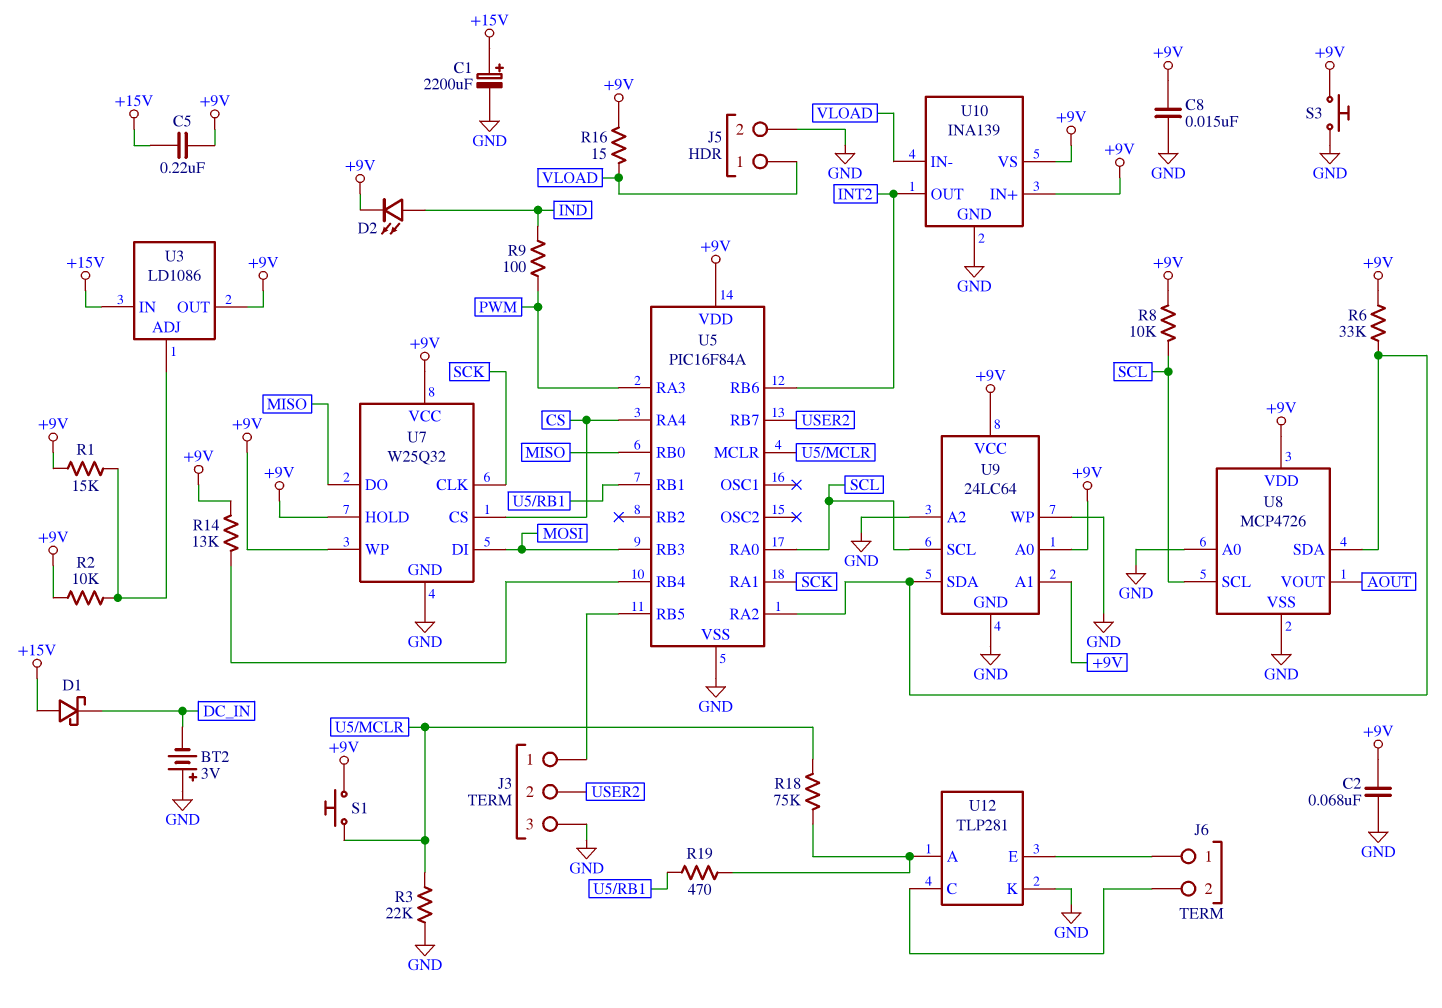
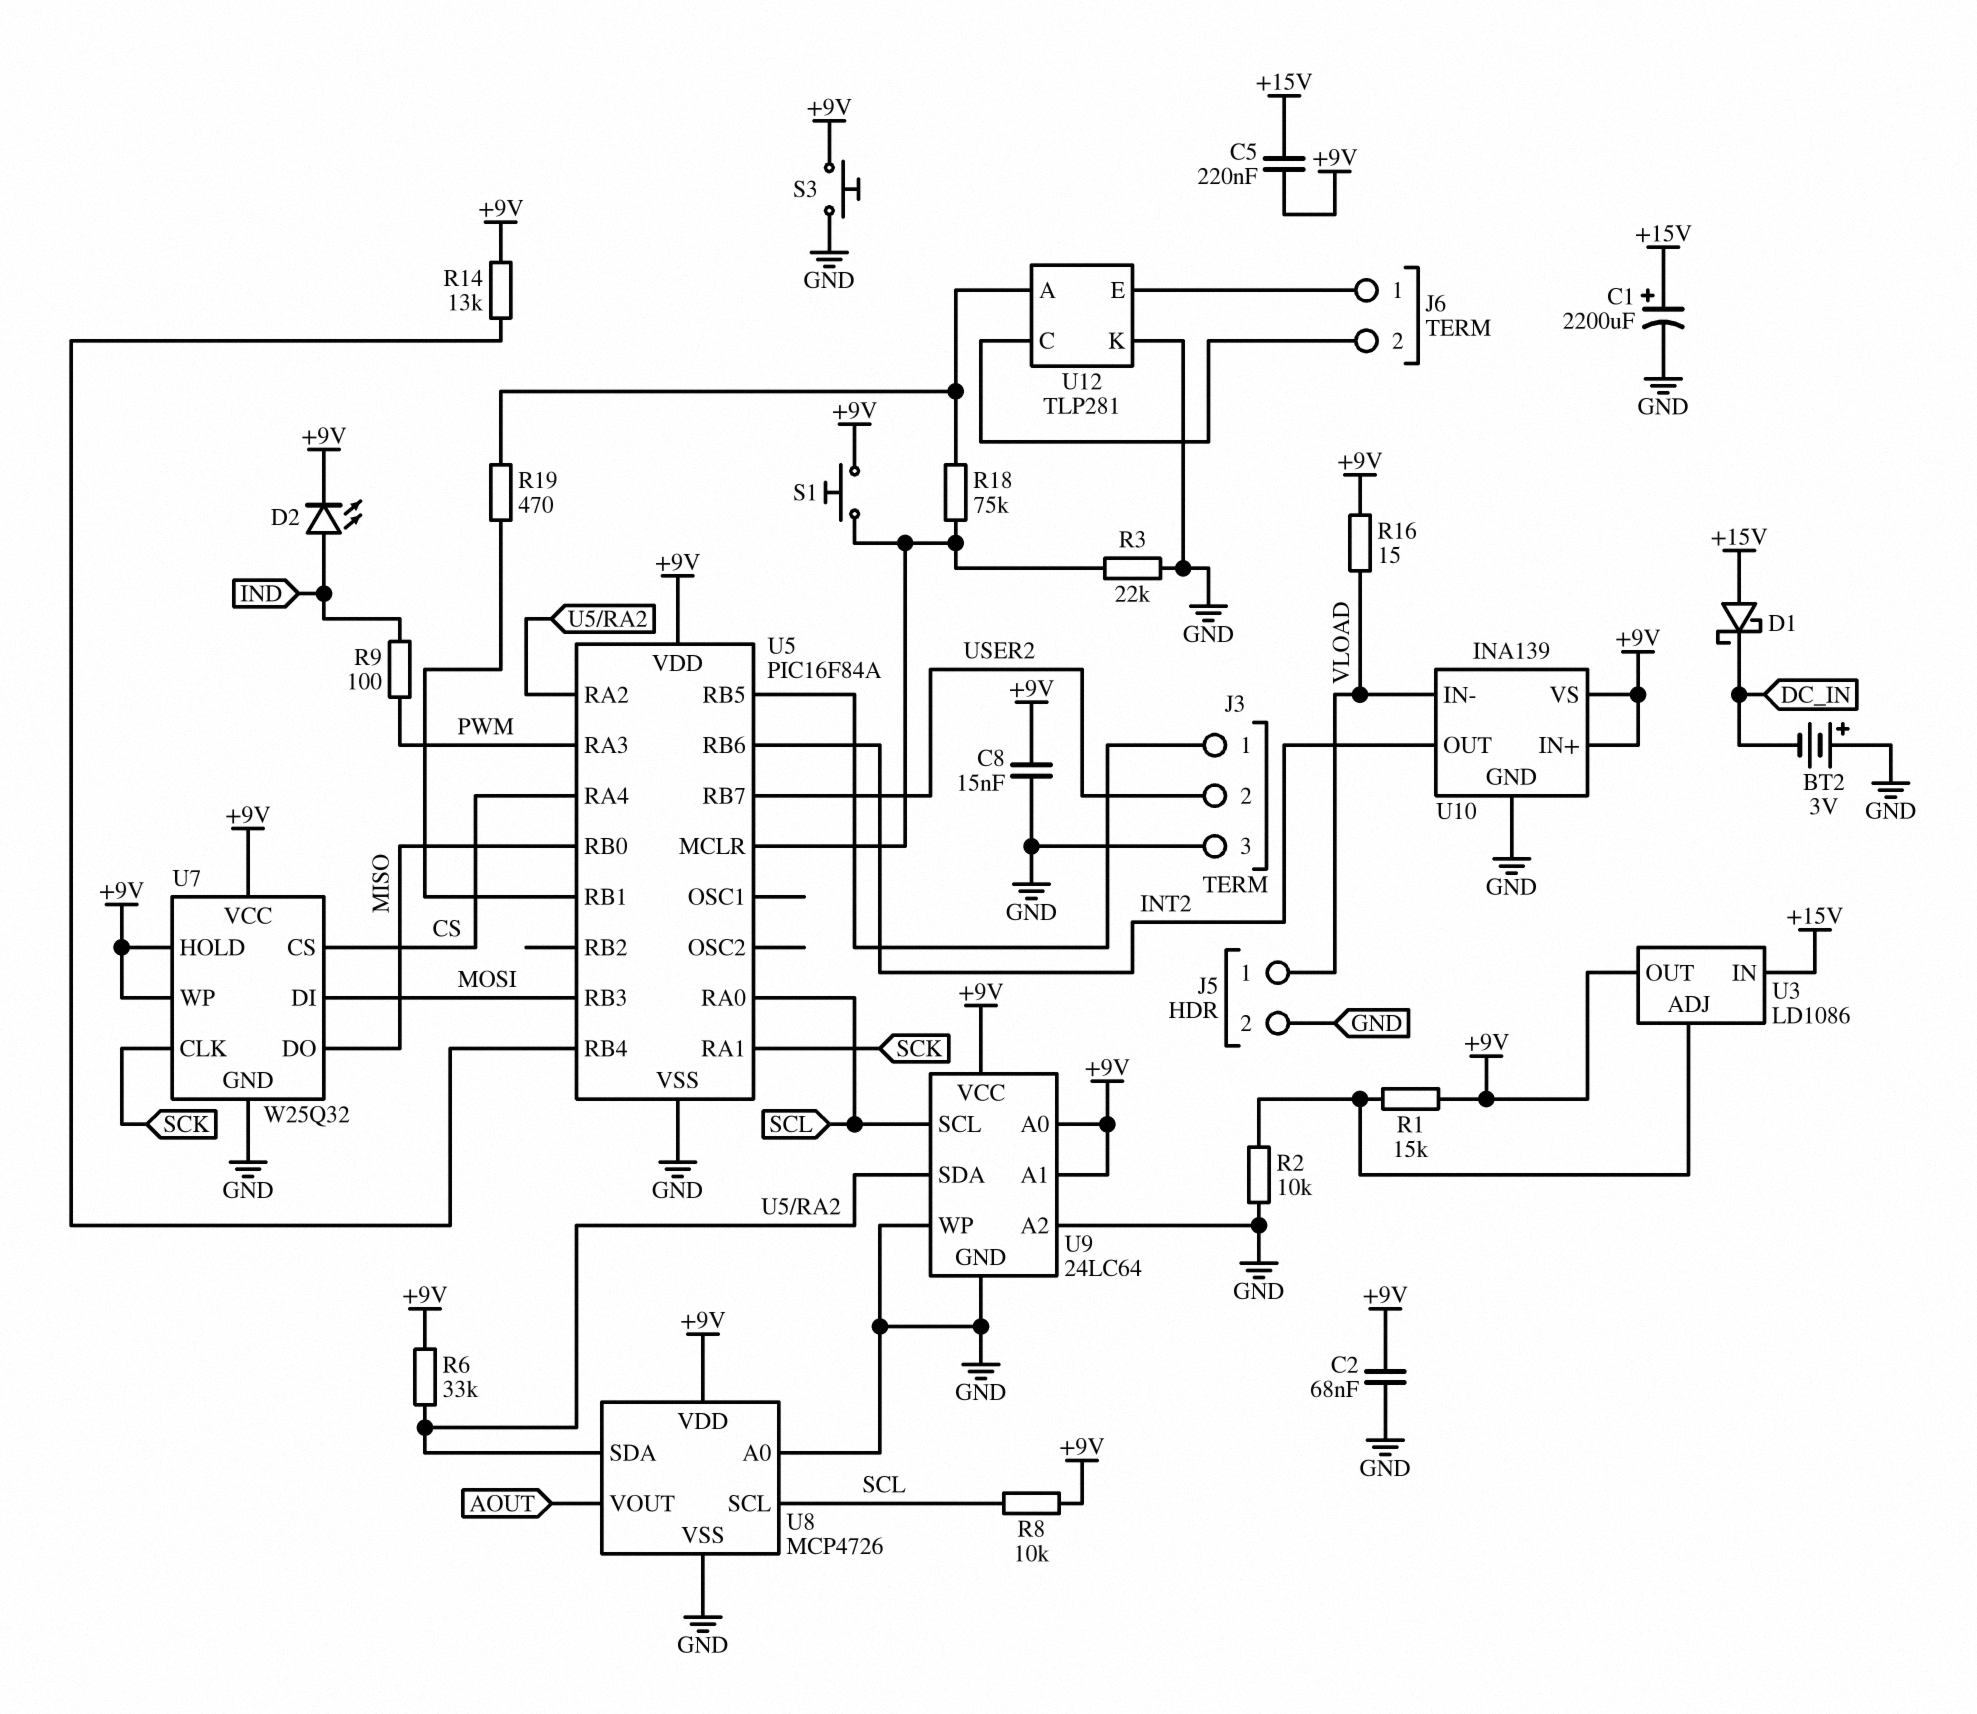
R2: 10k (+9V, U3/ADJ) -> 10k (GND, U3/ADJ)

